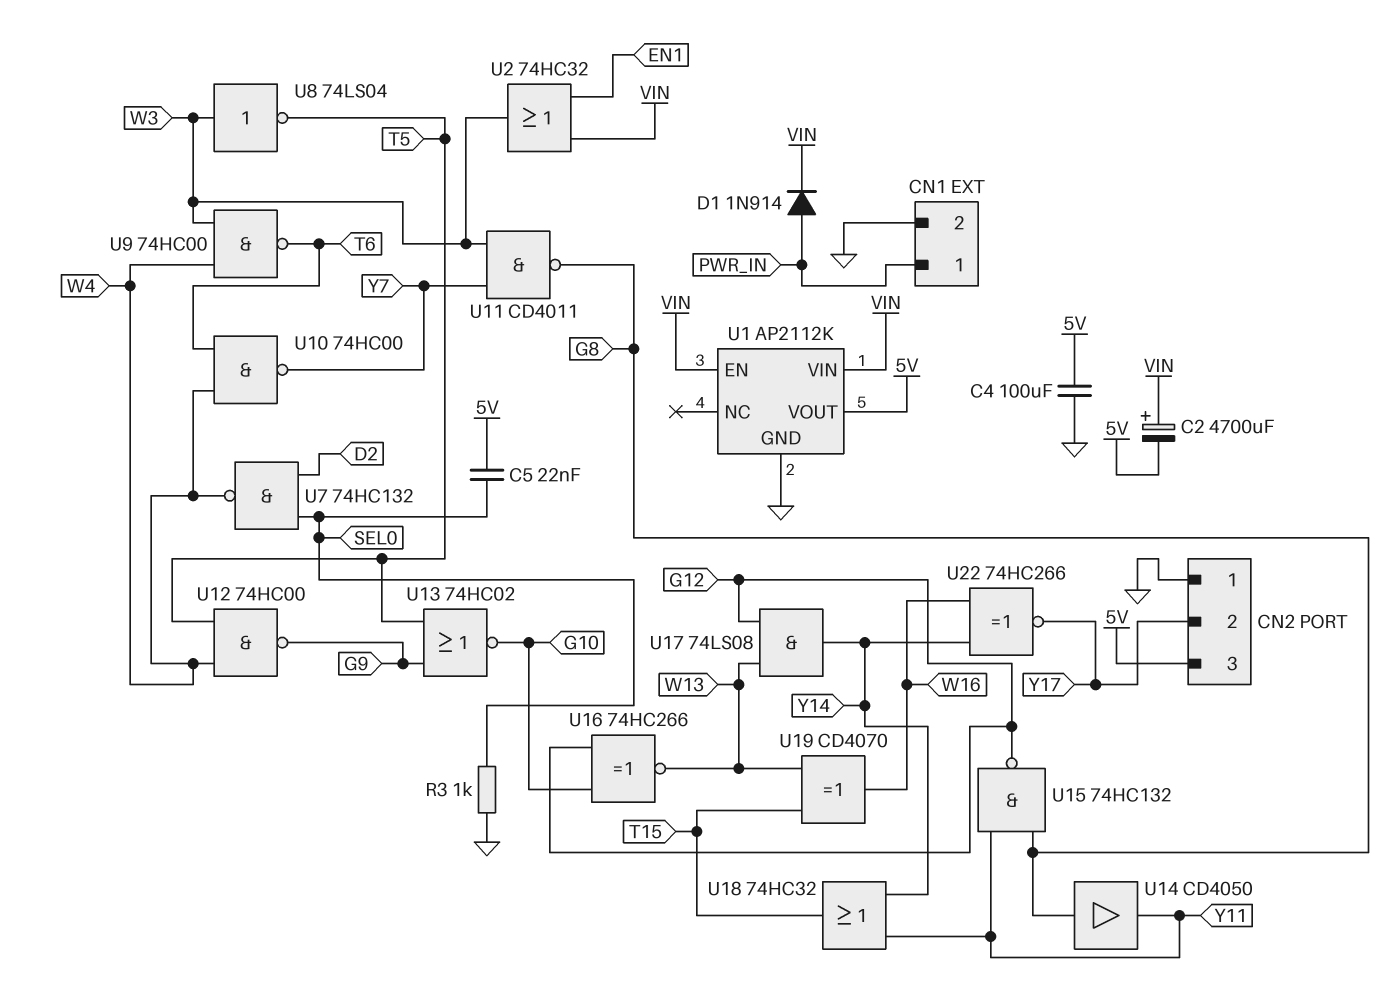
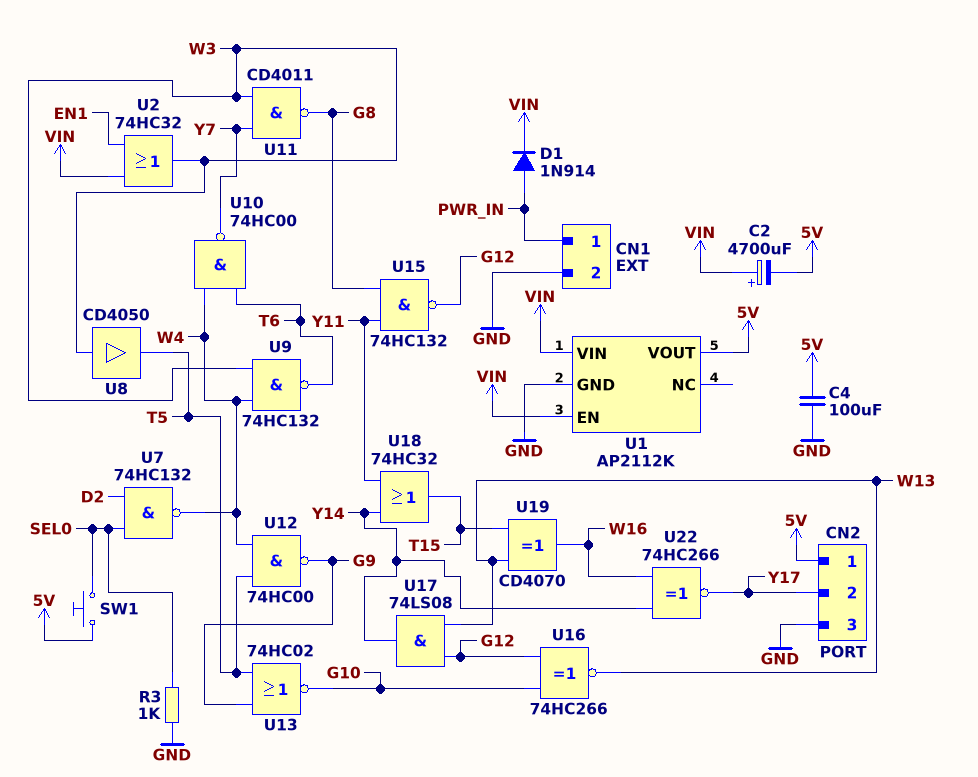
C5: 22nF (5V, SEL0) -> none
CN2 pin 1: GND -> 5V
CN2 pin 3: 5V -> GND
SW1: none -> button (5V, SEL0)
U8: NOT 74LS04 (in W3, out T5) -> buffer CD4050 (in W3, out T5)
U9: NAND 74HC00 (in W3, in W4, out T6) -> NAND 74HC132 (in W3, in W4, out T6)
U14: buffer CD4050 (in G8, out Y11) -> none

